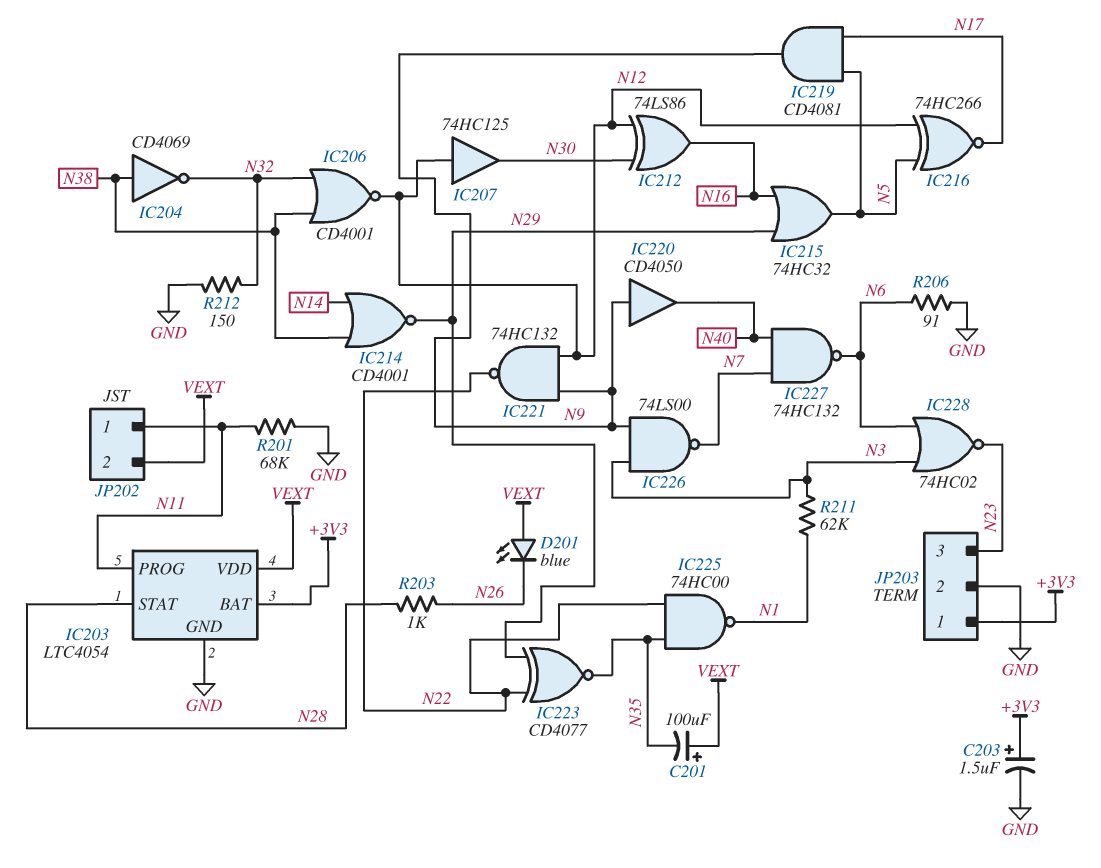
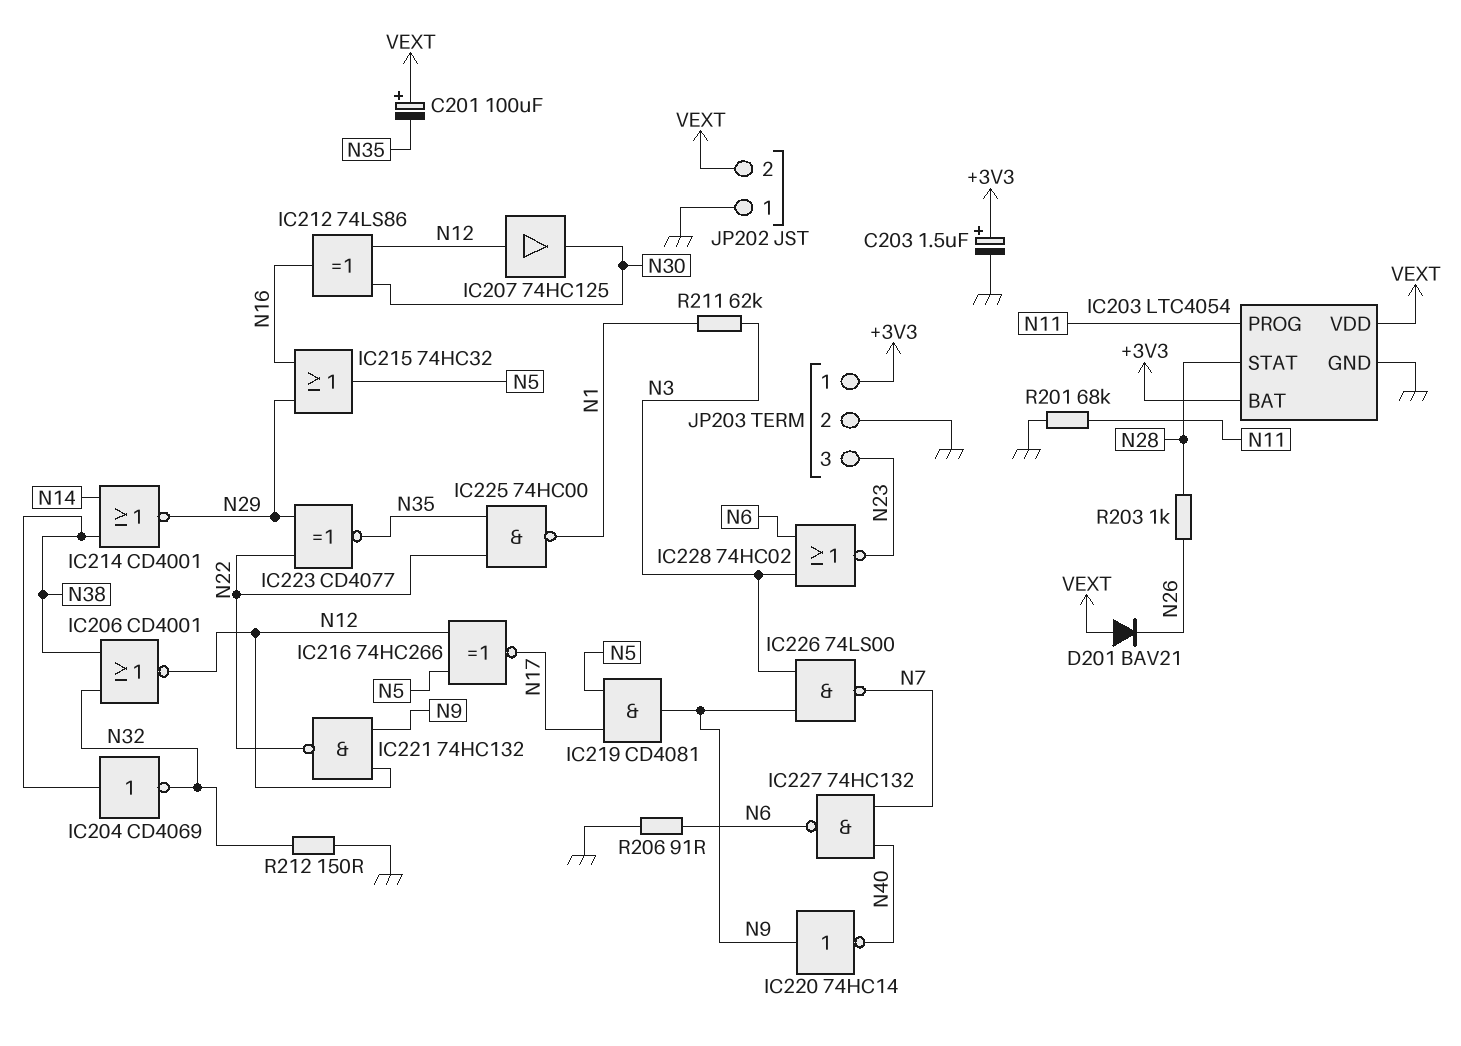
D201: LED blue (A VEXT, K N26) -> diode BAV21 (A VEXT, K N26)
IC220: buffer CD4050 (in N9, out N40) -> NOT 74HC14 (in N9, out N40)
JP202 pin 1: N11 -> GND

